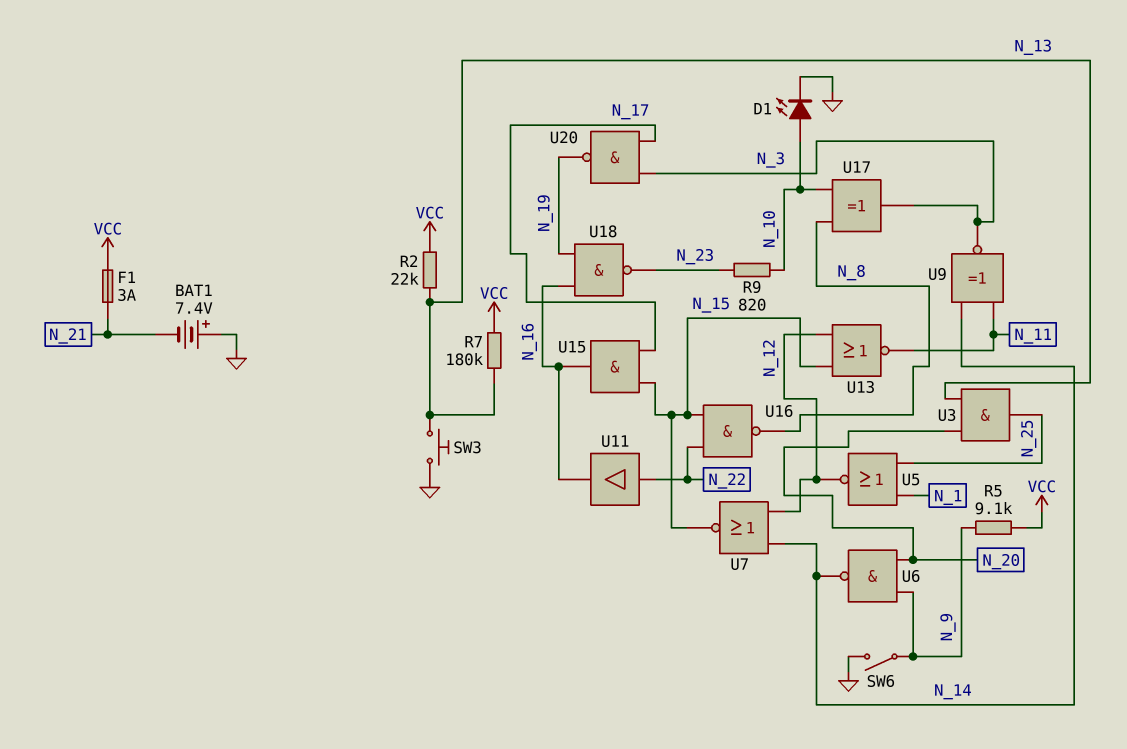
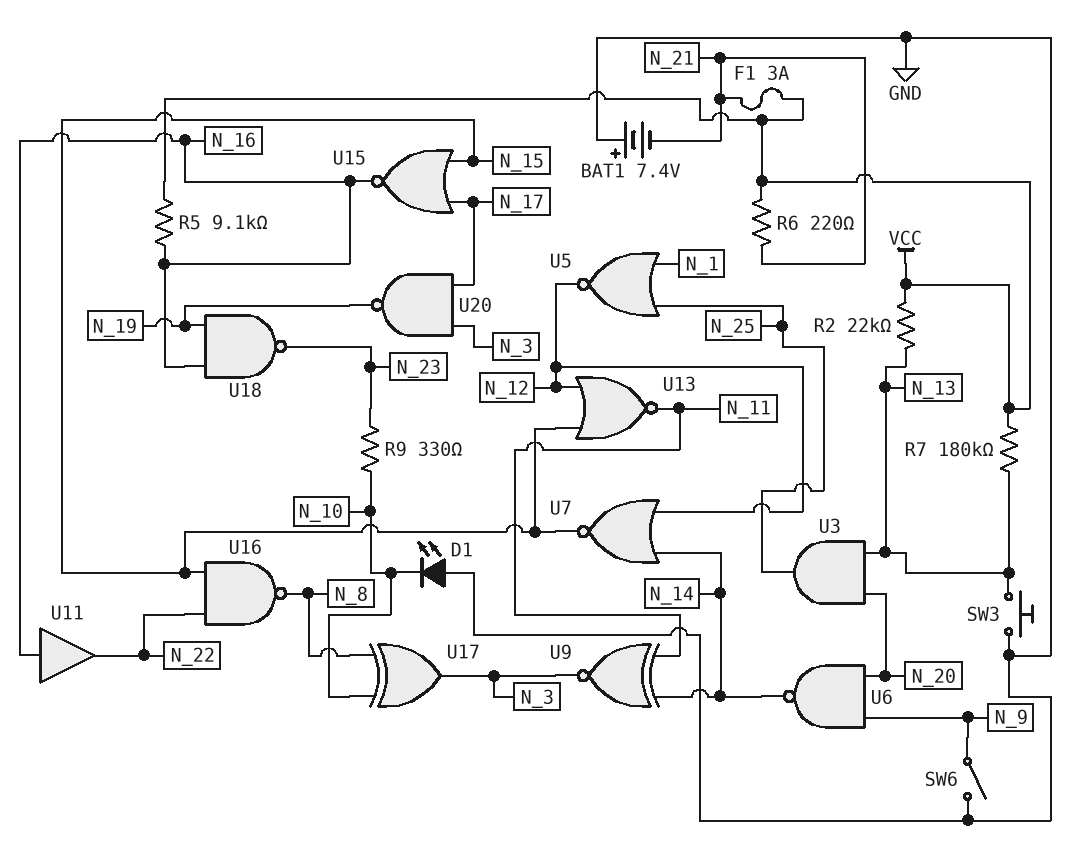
D1: LED (A N_10, K GND) -> LED (A GND, K N_10)
R5: 9.1k (N_9, VCC) -> 9.1k (N_16, VCC)
R6: none -> 220 (N_21, VCC)
R9: 820 (N_10, N_23) -> 330 (N_10, N_23)
U11: buffer (in N_22, out N_16) -> buffer (in N_16, out N_22)
U15: AND (in N_15, in N_17, out N_16) -> NOR (in N_15, in N_17, out N_16)

